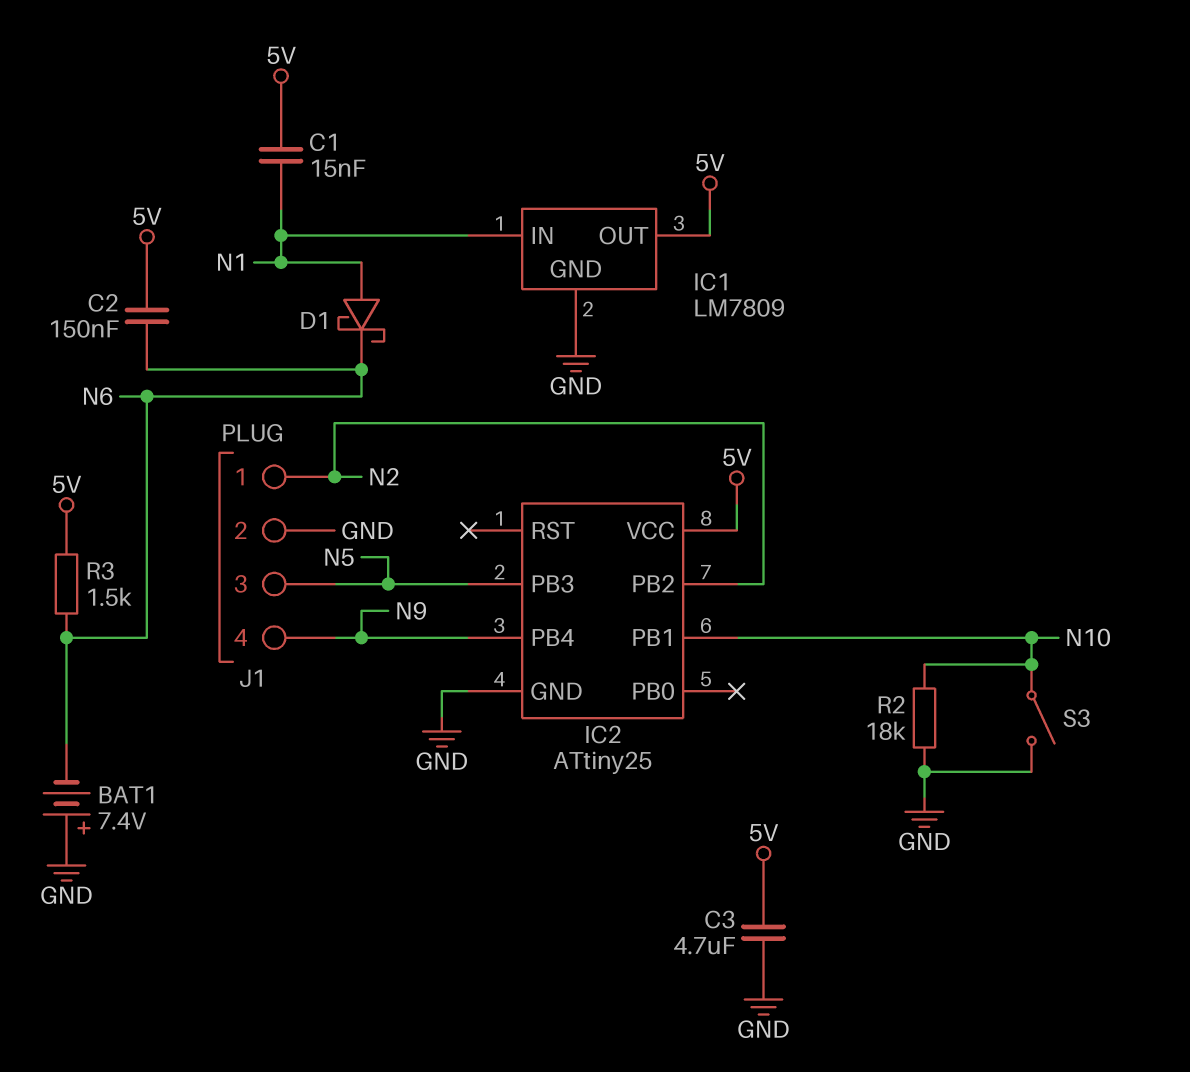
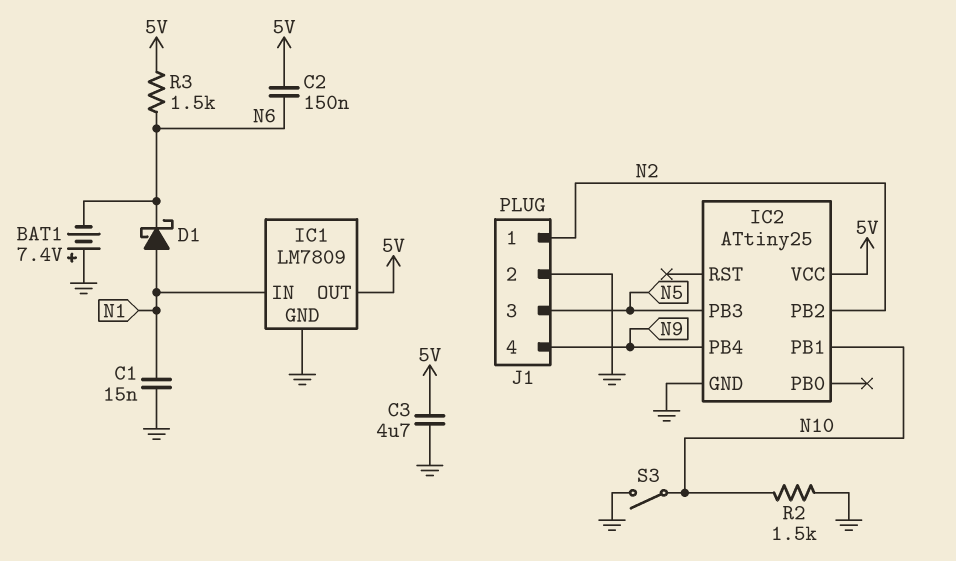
C1: 15nF (5V, N1) -> 15nF (GND, N1)
R2: 18k (GND, N10) -> 1.5k (GND, N10)

